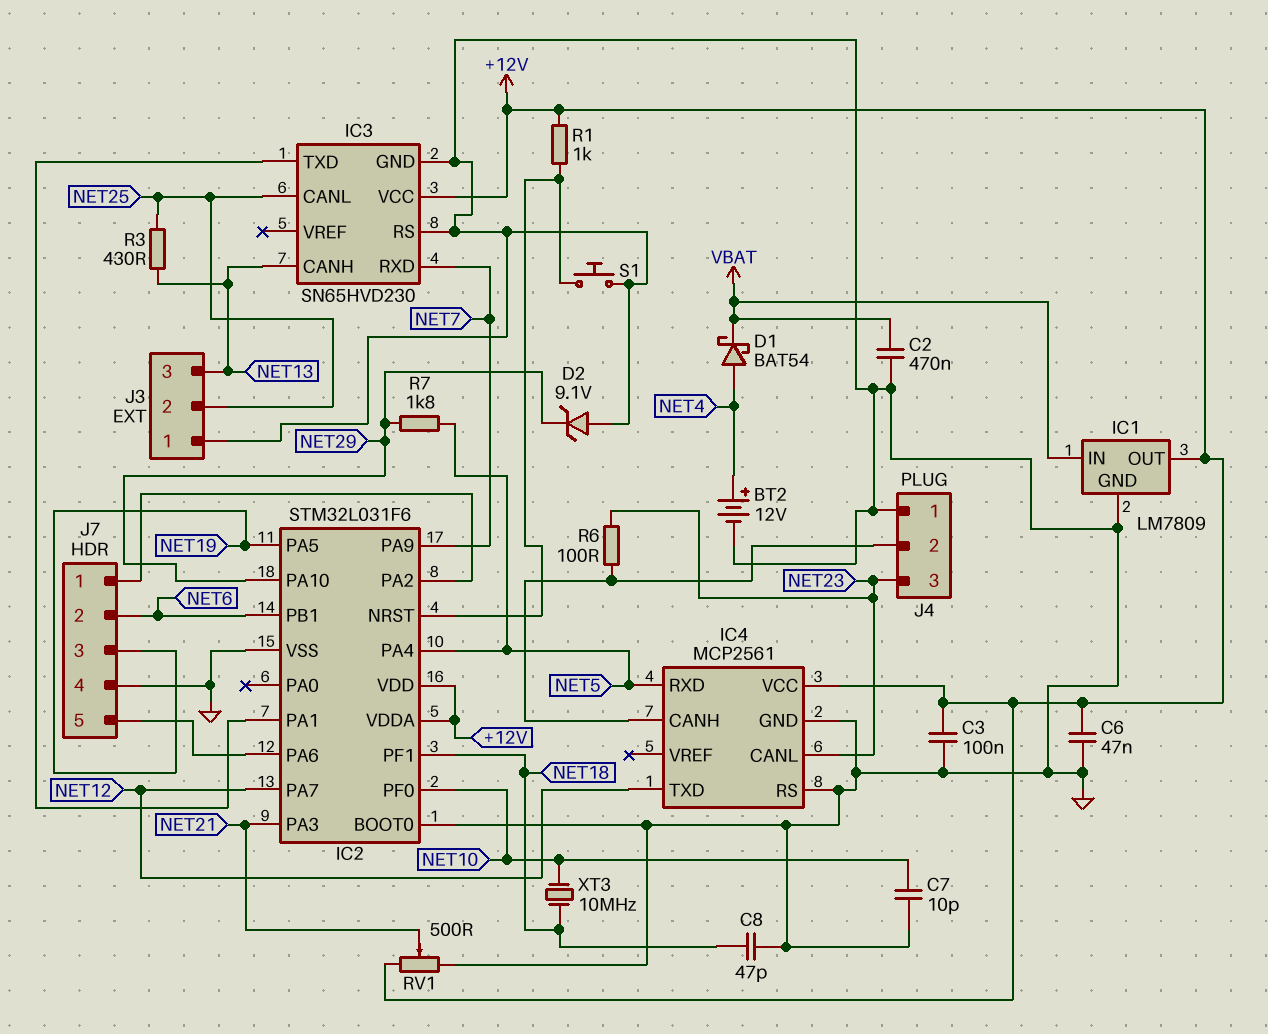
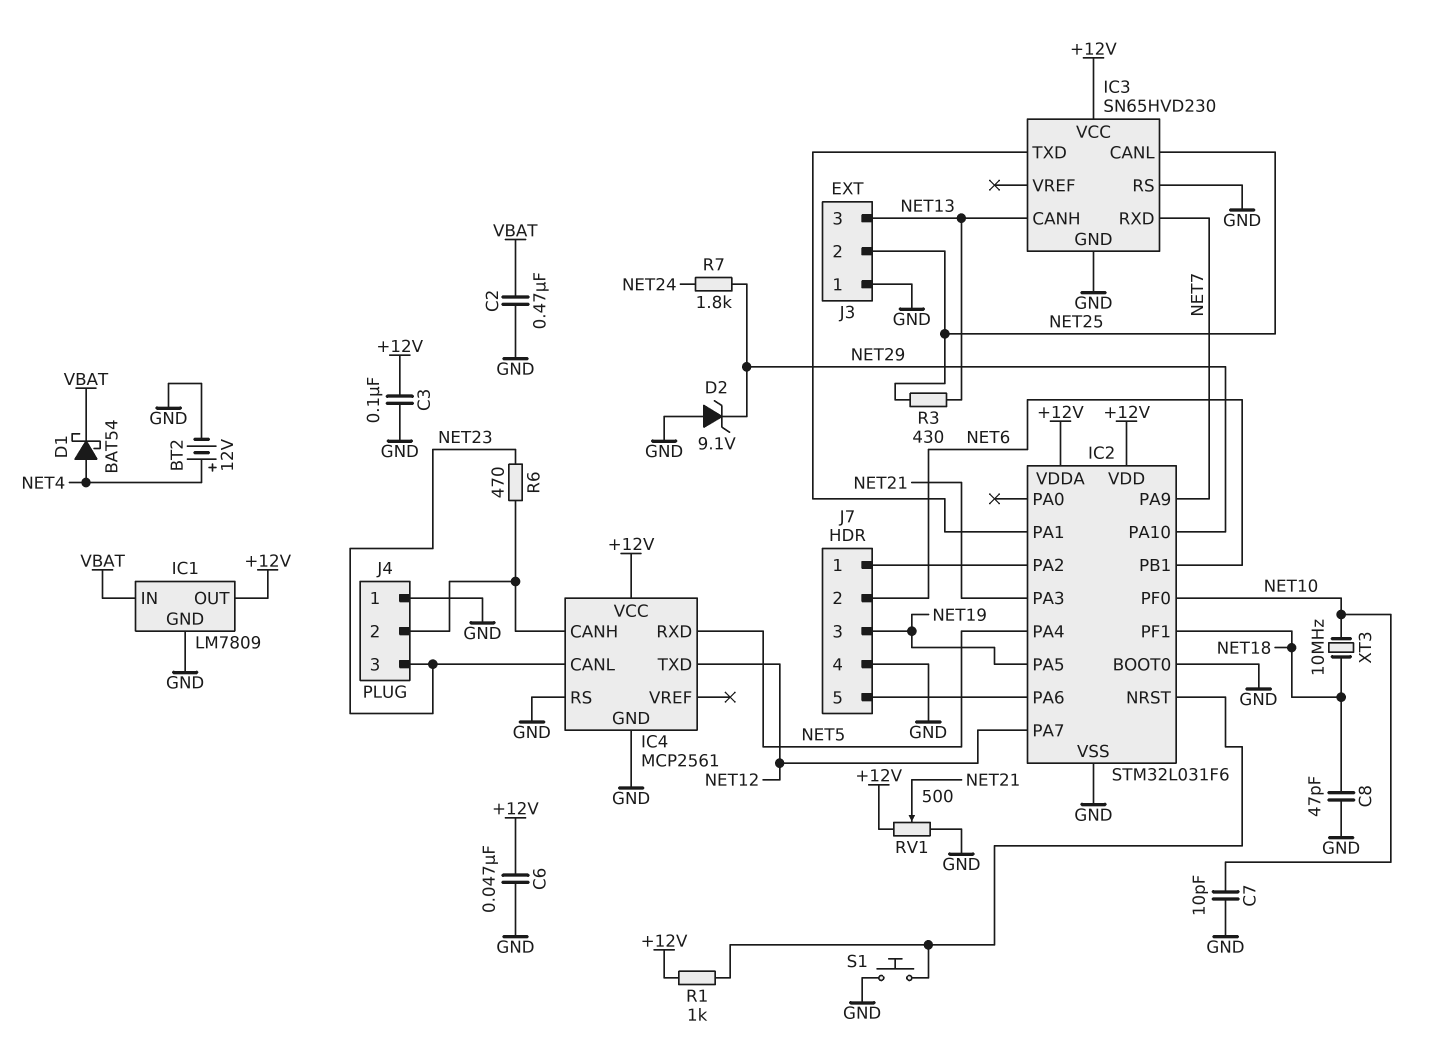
R6: 100 (IC4/CANH, NET23) -> 470 (IC4/CANH, NET23)
R7: 1.8k (NET5, NET29) -> 1.8k (NET24, NET29)

